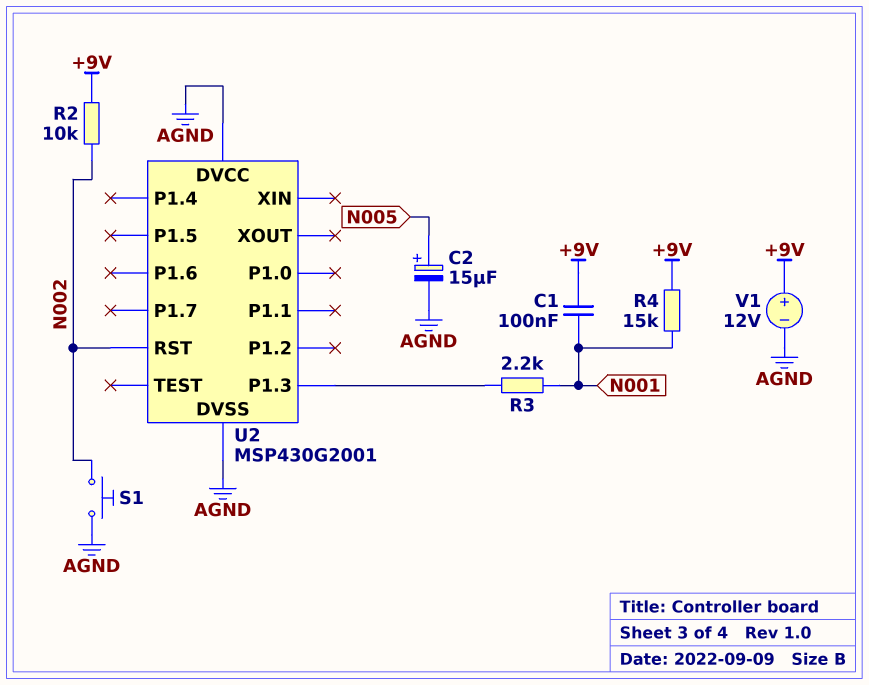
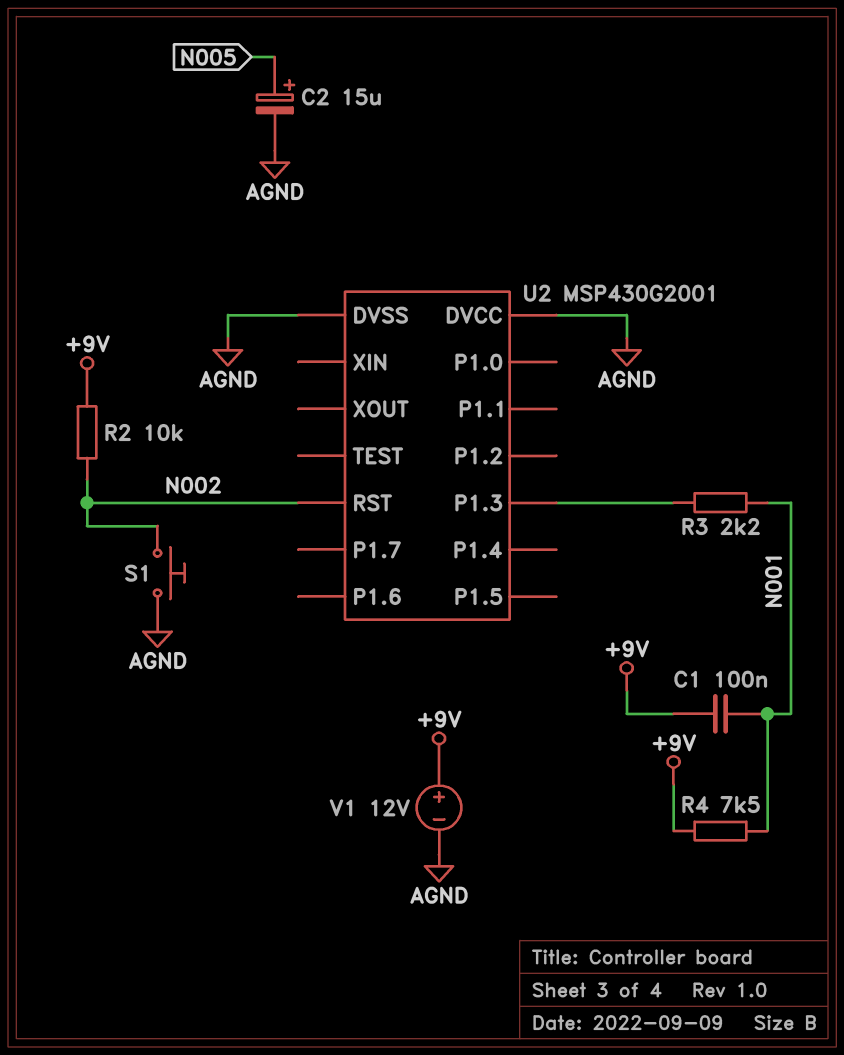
R4: 15k (+9V, N001) -> 7.5k (+9V, N001)

